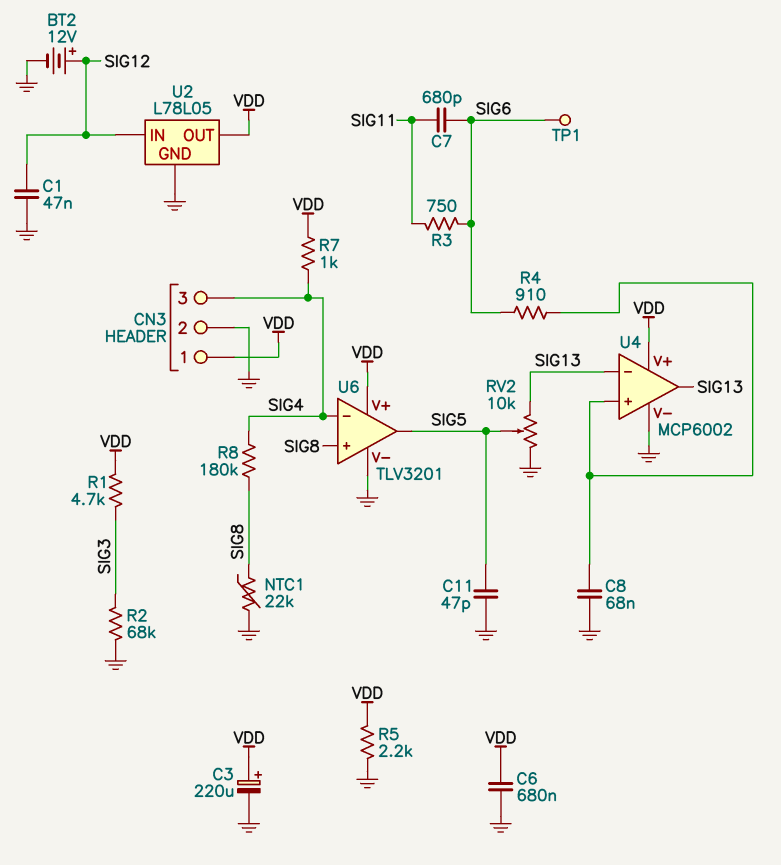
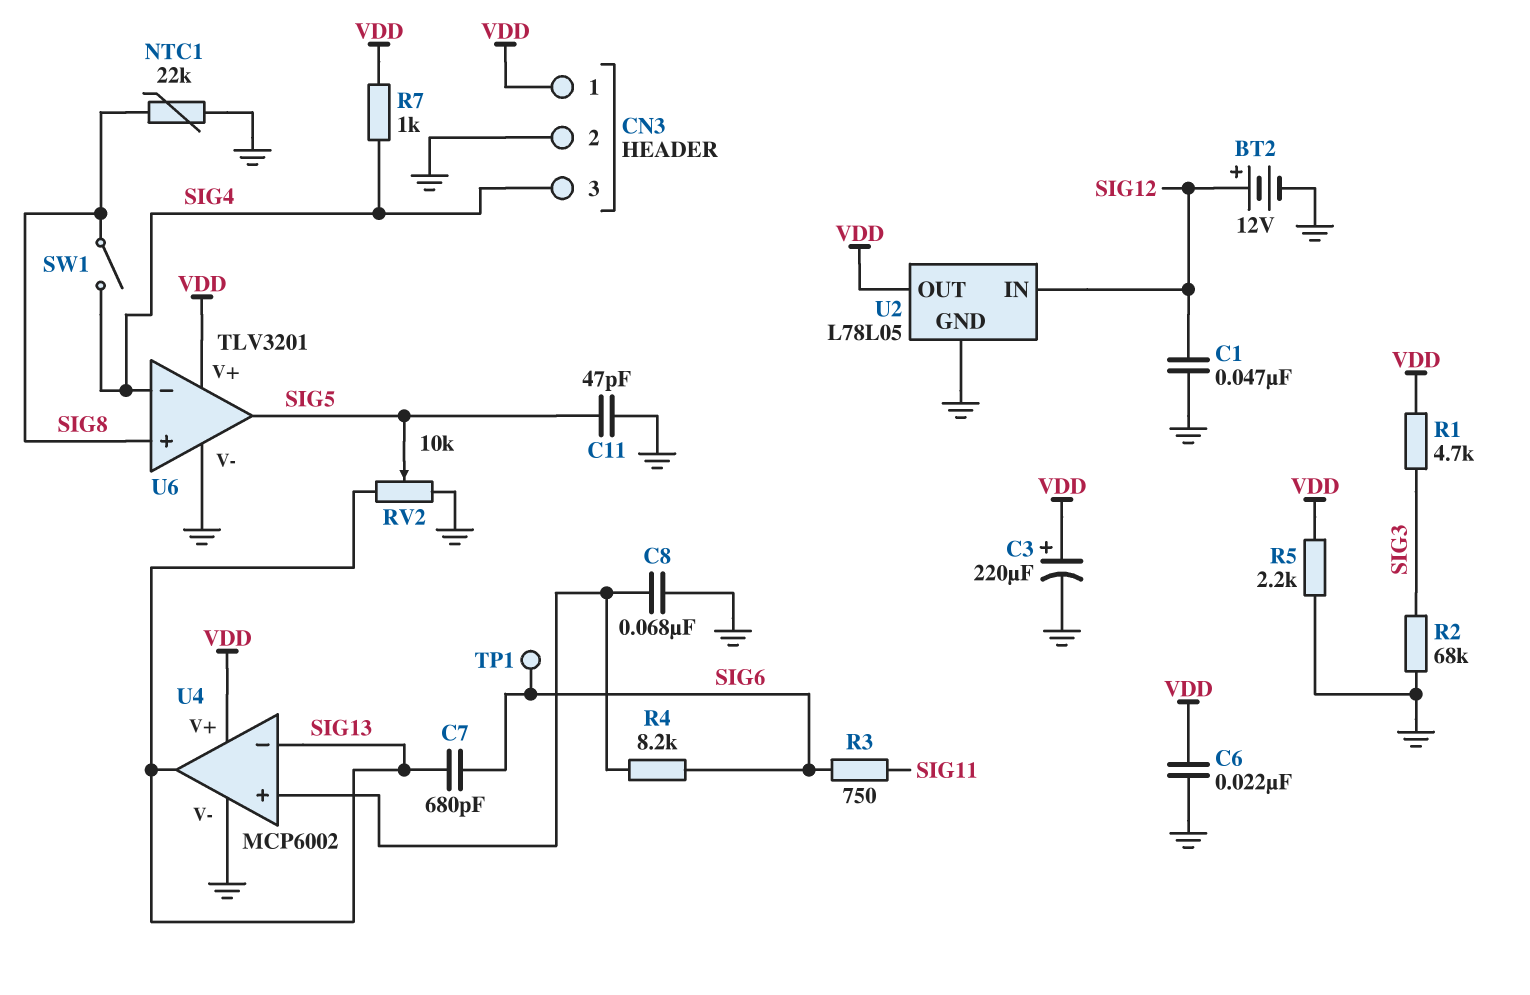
C6: 680nF (GND, VDD) -> 22nF (GND, VDD)
C7: 680pF (SIG6, SIG11) -> 680pF (SIG6, SIG13)
R4: 910 (SIG6, U4/in+) -> 8.2k (SIG6, U4/in+)
R8: 180k (SIG4, SIG8) -> none
SW1: none -> switch (SIG4, SIG8)

